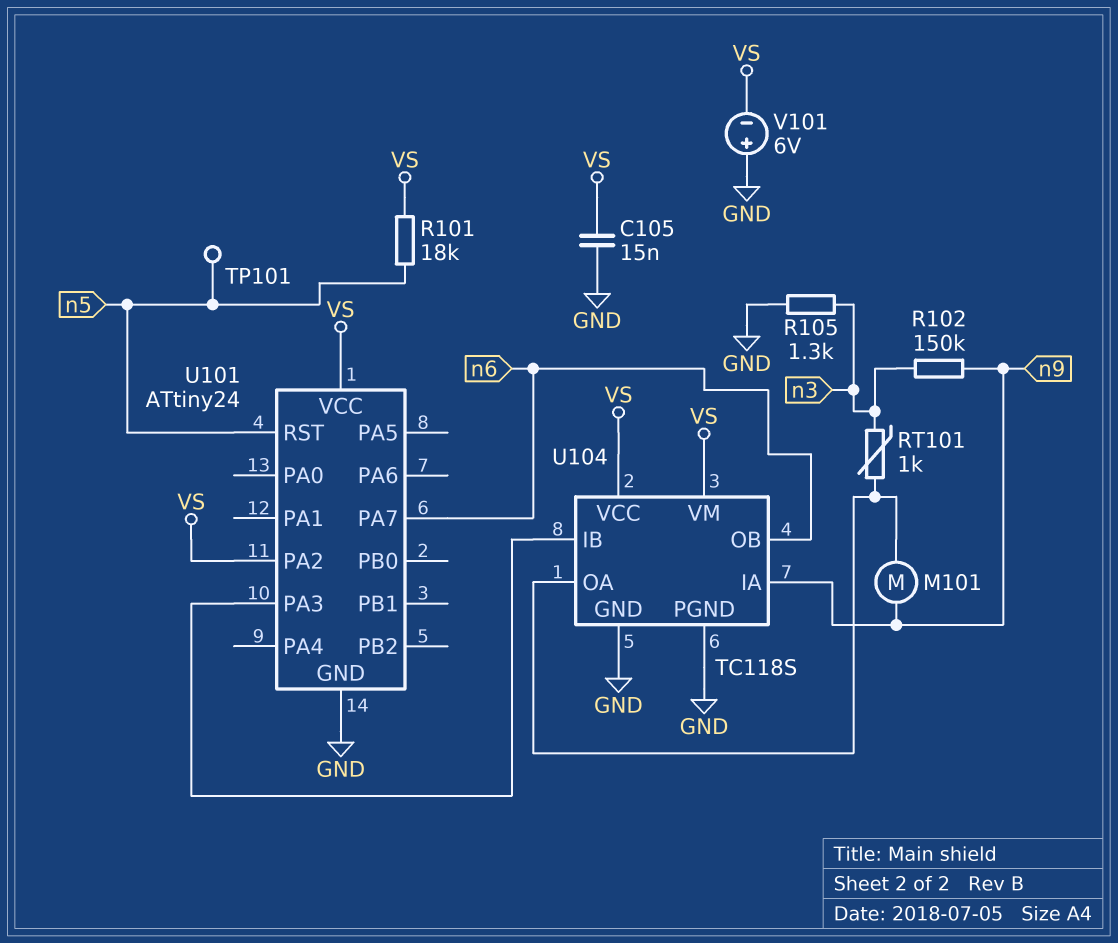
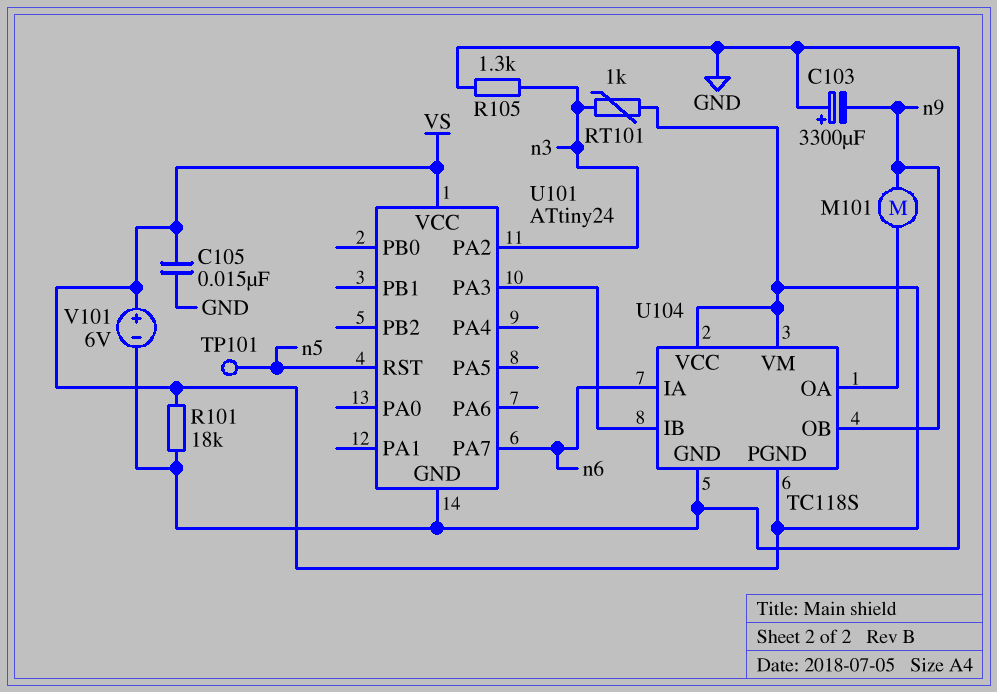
C103: none -> 3300uF (plus GND, minus n9)
R101: 18k (VS, n5) -> 18k (GND, VS)
R102: 150k (n3, n9) -> none
RT101: 1k (U104/OA, n3) -> 1k (VS, n3)
U101 pin PA2: VS -> n3
U104 pin IA: n9 -> n6
U104 pin OB: n6 -> n9
U104 pin PGND: GND -> VS
V101: 6V (plus GND, minus VS) -> 6V (plus VS, minus GND)

